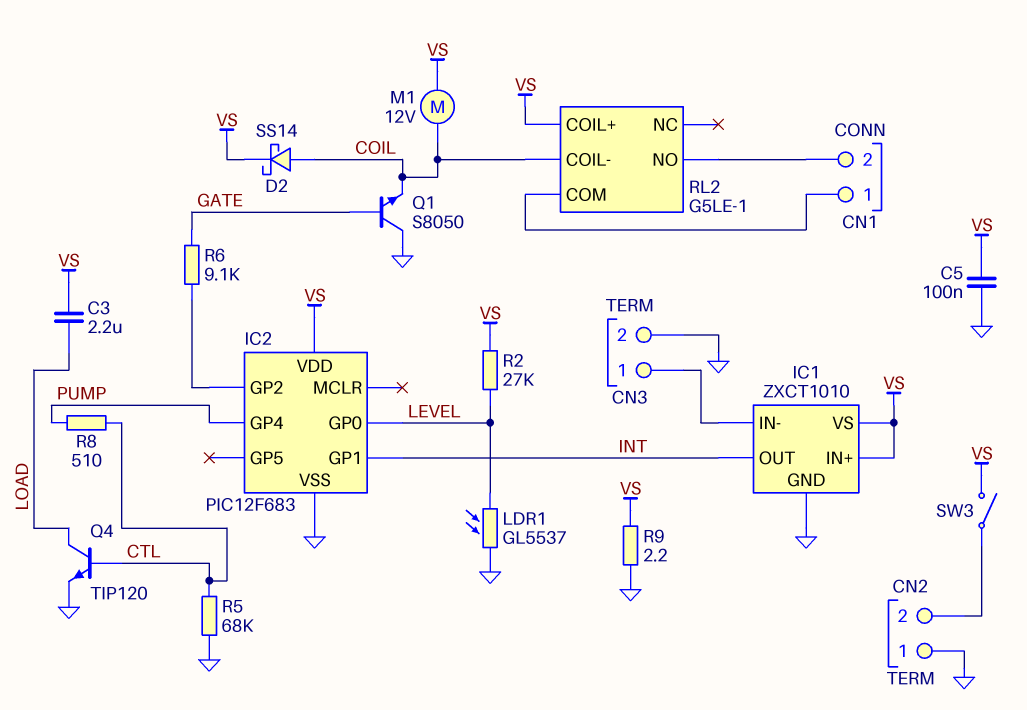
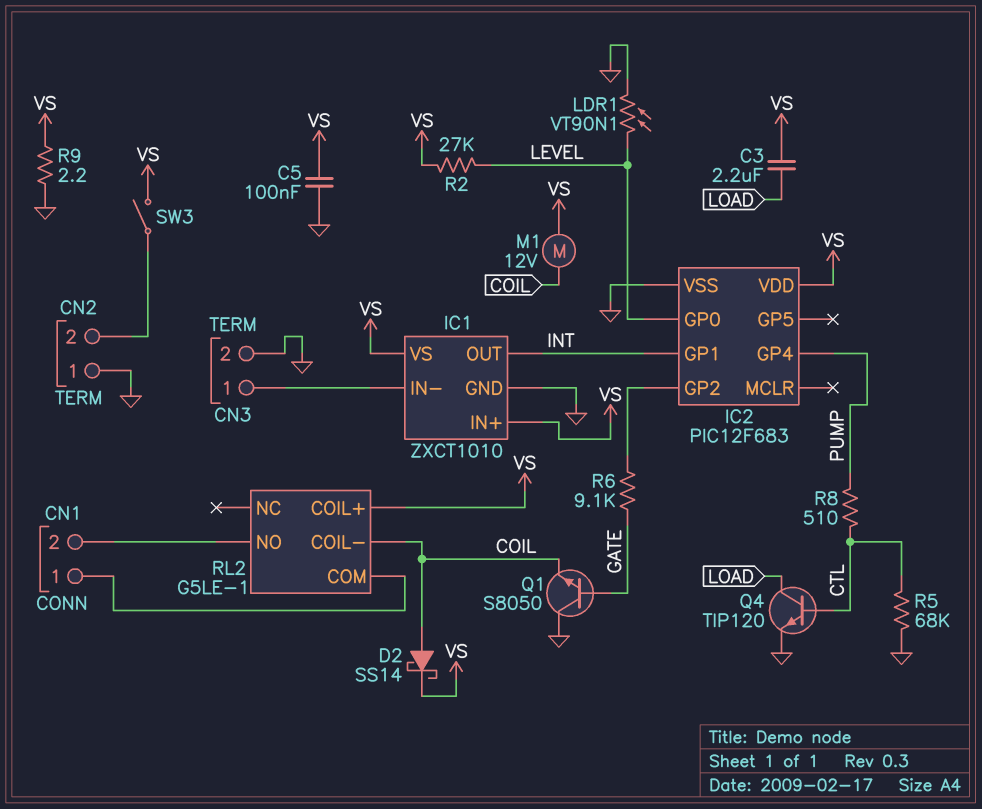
LDR1: GL5537 (GND, LEVEL) -> VT90N1 (GND, LEVEL)

